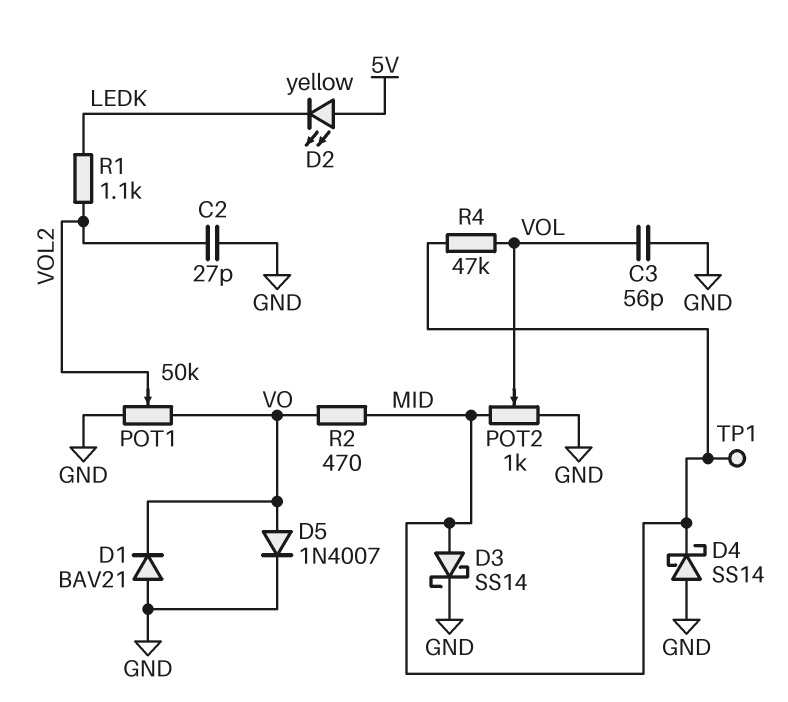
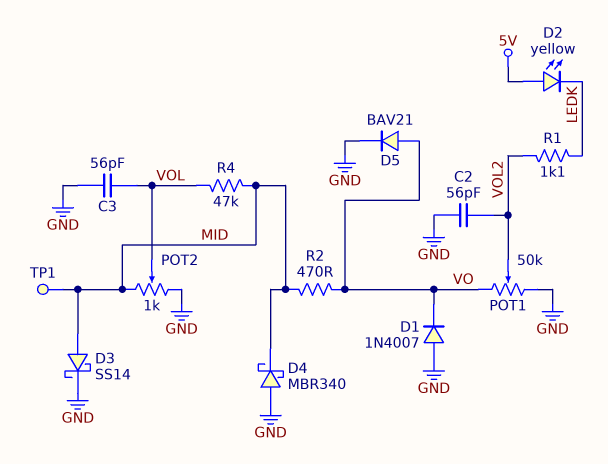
C2: 27pF (GND, VOL2) -> 56pF (GND, VOL2)
D1: diode BAV21 (A GND, K VO) -> diode 1N4007 (A GND, K VO)
D4: schottky SS14 (A GND, K MID) -> schottky MBR340 (A GND, K MID)
D5: diode 1N4007 (A VO, K GND) -> diode BAV21 (A VO, K GND)

